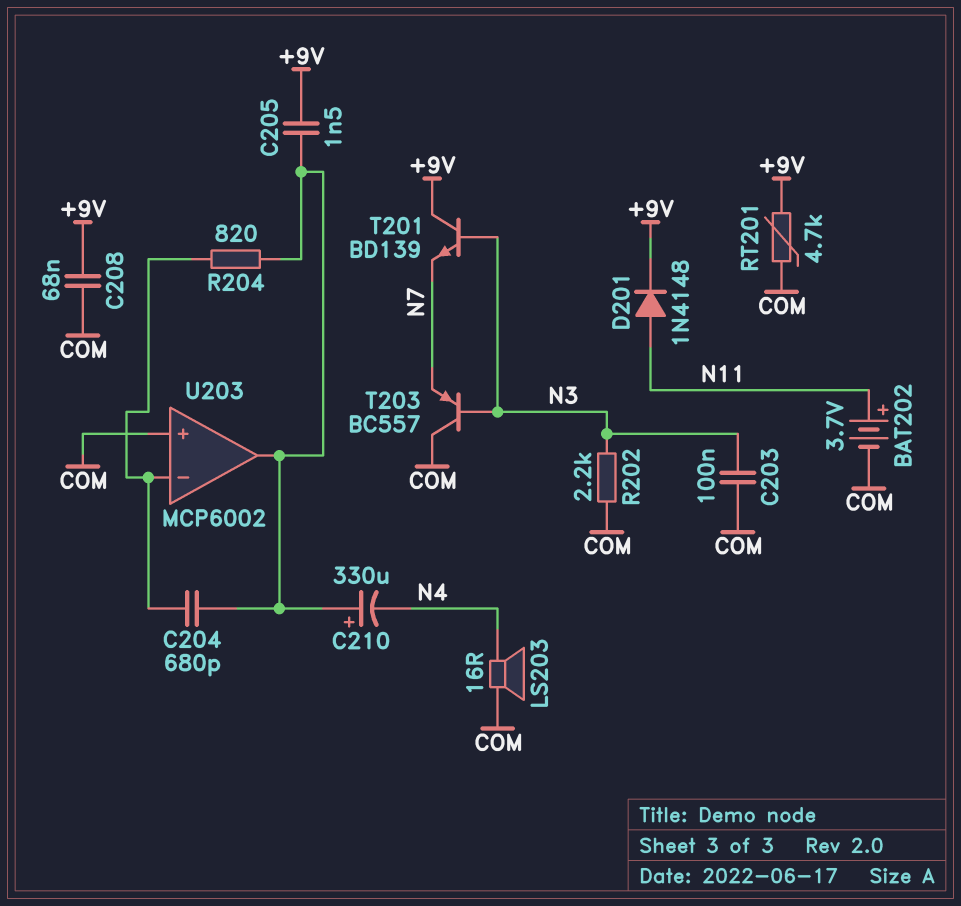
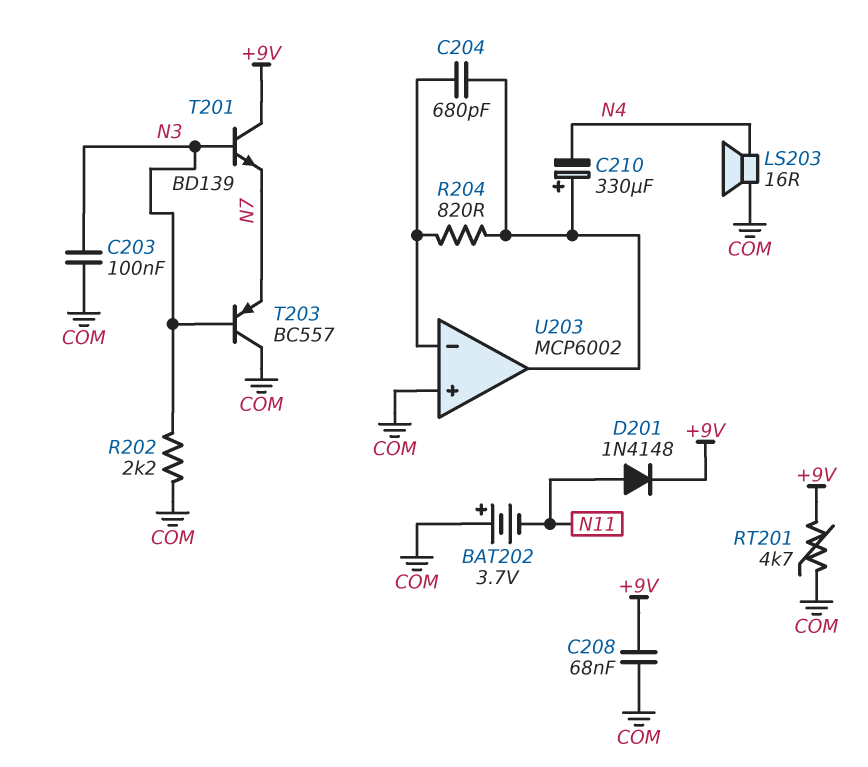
BAT202: 3.7V (plus N11, minus COM) -> 3.7V (plus COM, minus N11)
C205: 1.5nF (+9V, U203/out) -> none

